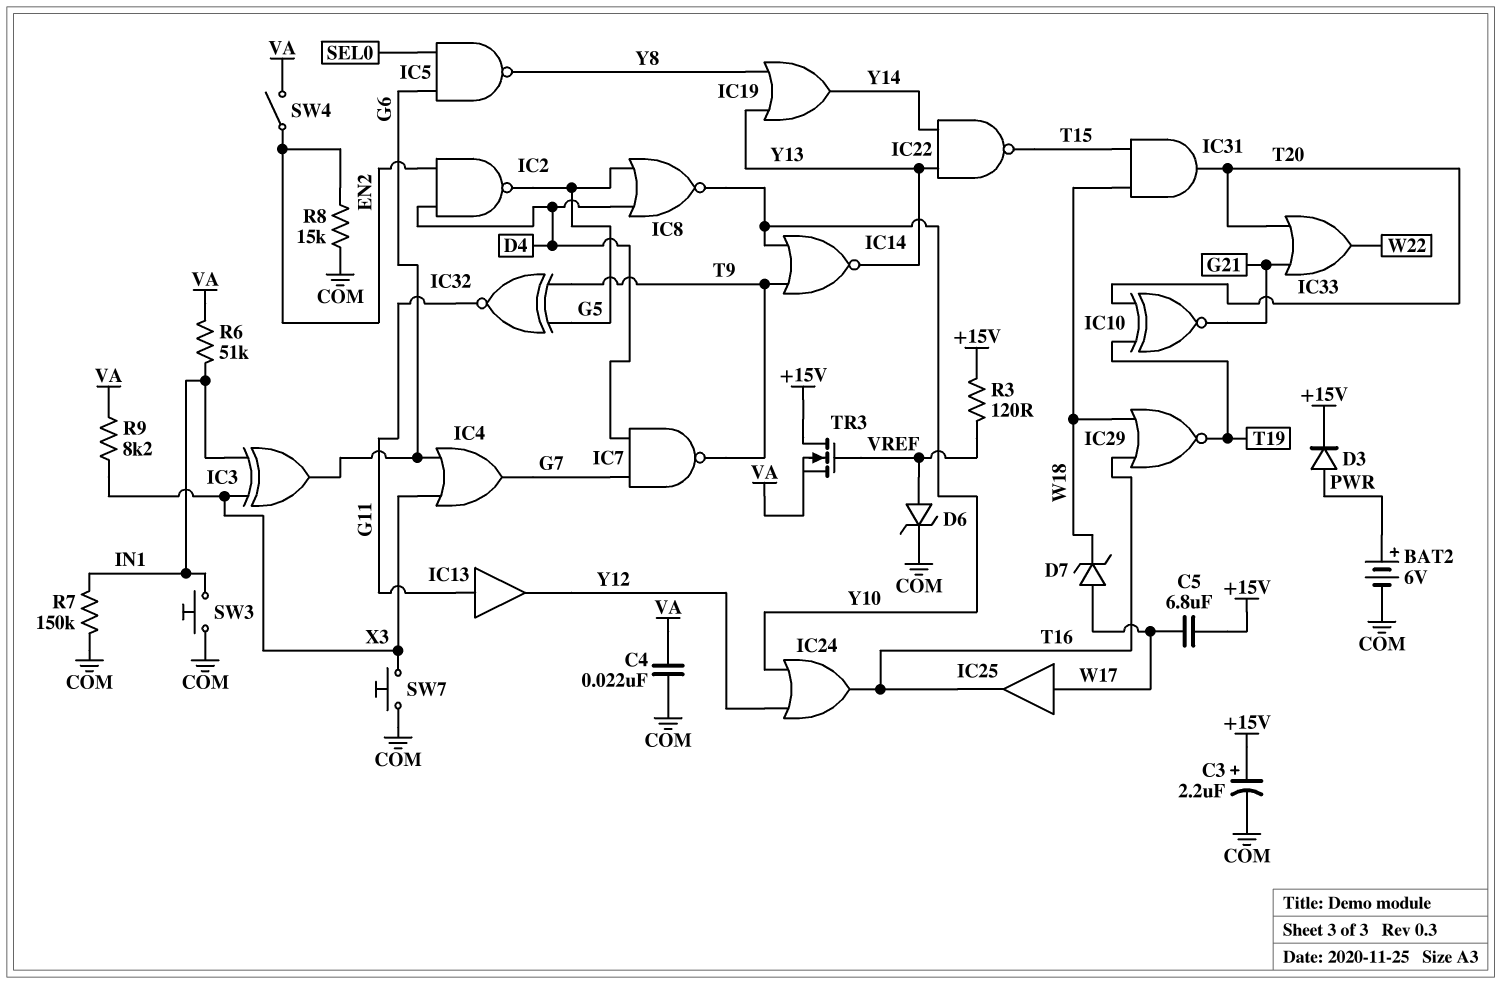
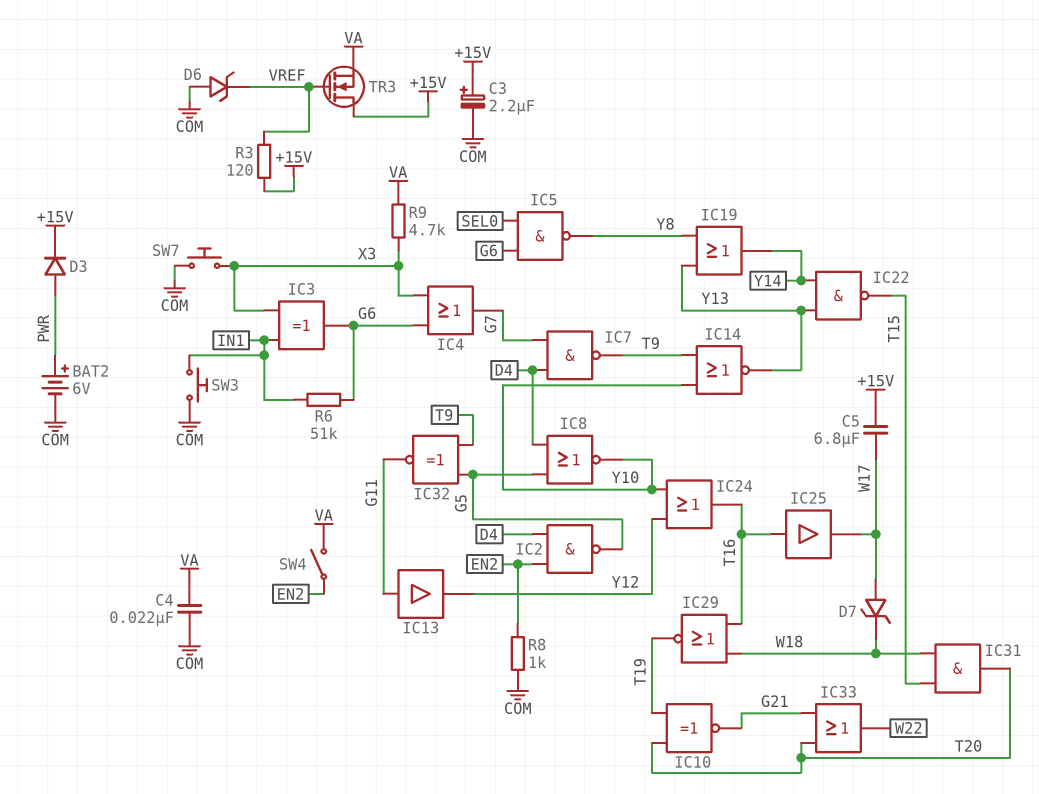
D6: zener (A VREF, K COM) -> zener (A COM, K VREF)
IC25: buffer (in W17, out T16) -> buffer (in T16, out W17)
R6: 51k (IN1, VA) -> 51k (G6, IN1)
R7: 150k (COM, IN1) -> none
R8: 15k (COM, EN2) -> 1k (COM, EN2)
R9: 8.2k (VA, X3) -> 4.7k (VA, X3)

